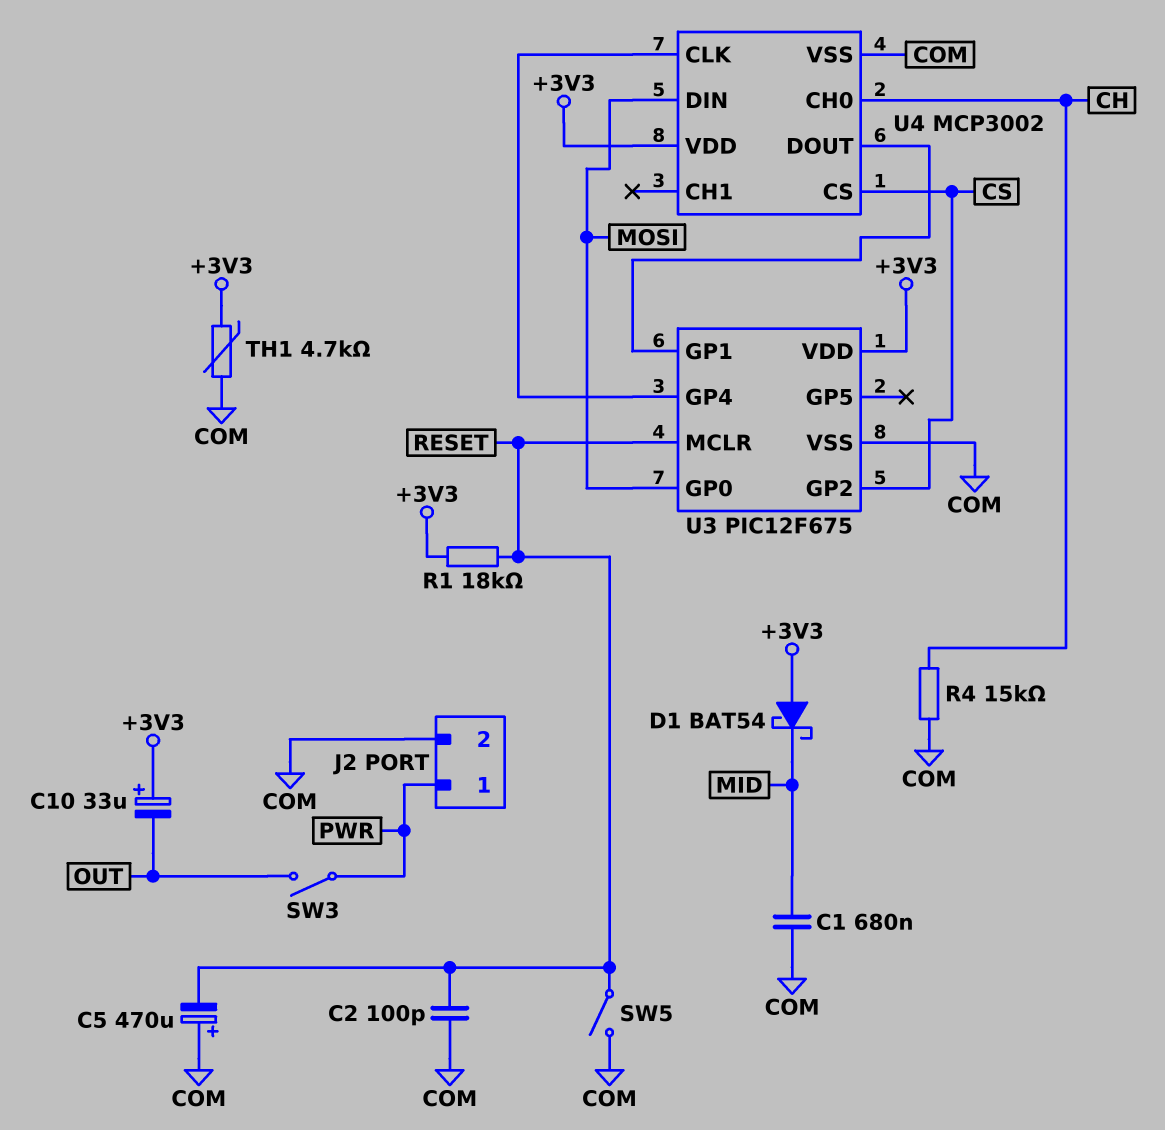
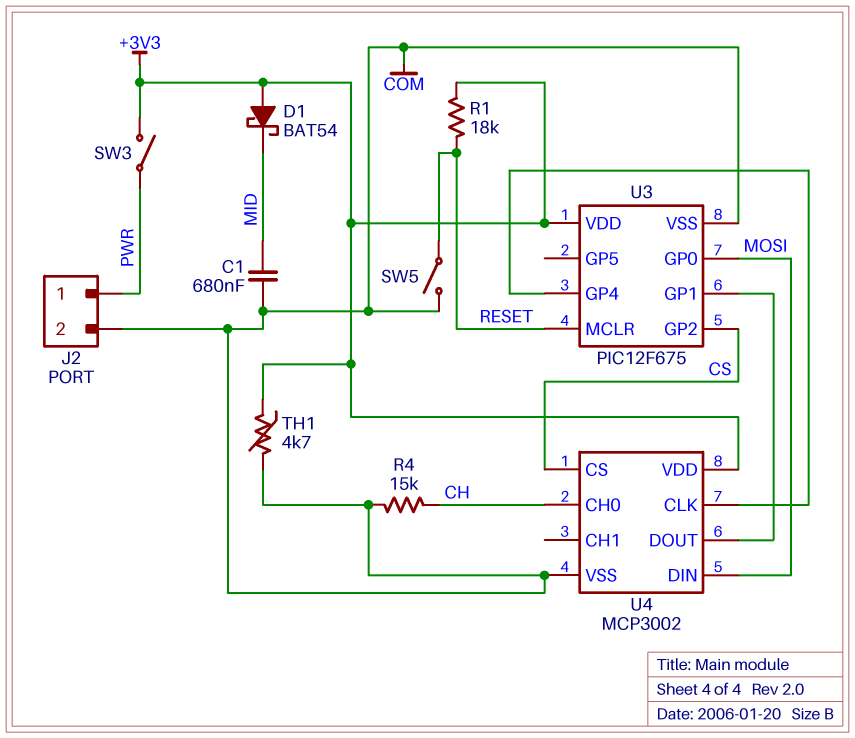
C2: 100pF (COM, RESET) -> none
C5: 470uF (plus COM, minus RESET) -> none
C10: 33uF (plus +3V3, minus OUT) -> none
SW3: switch (OUT, PWR) -> switch (+3V3, PWR)

